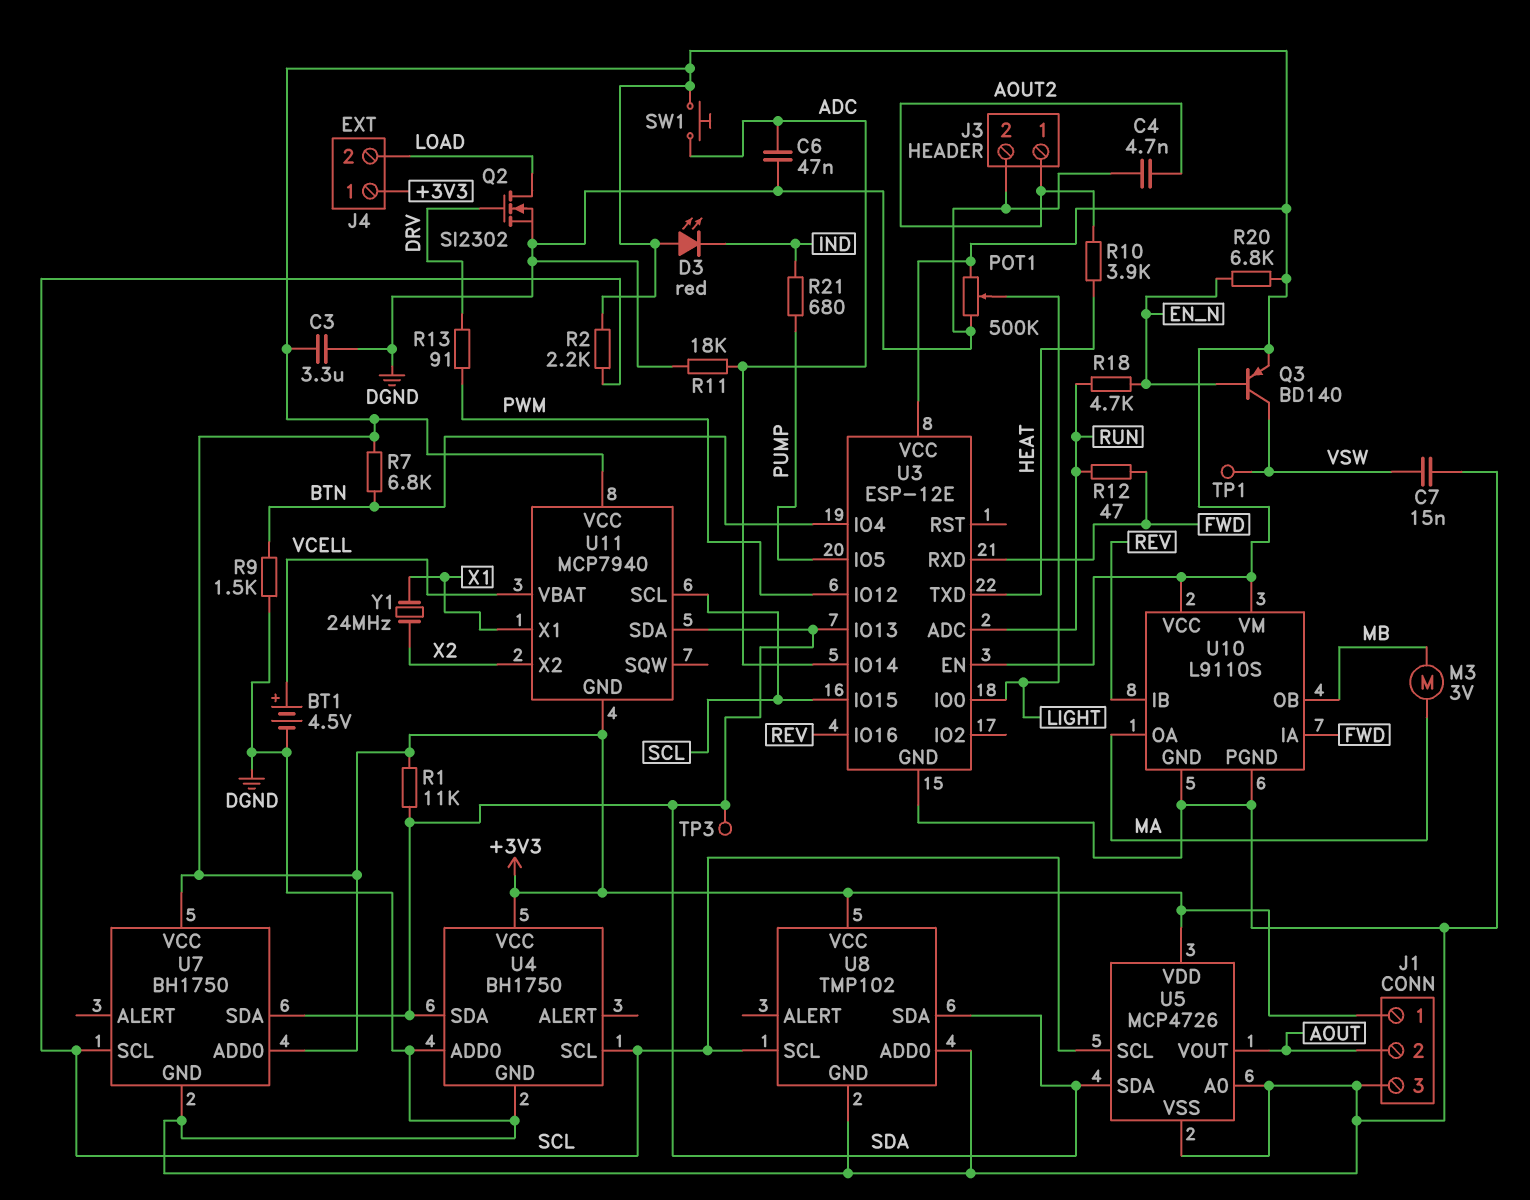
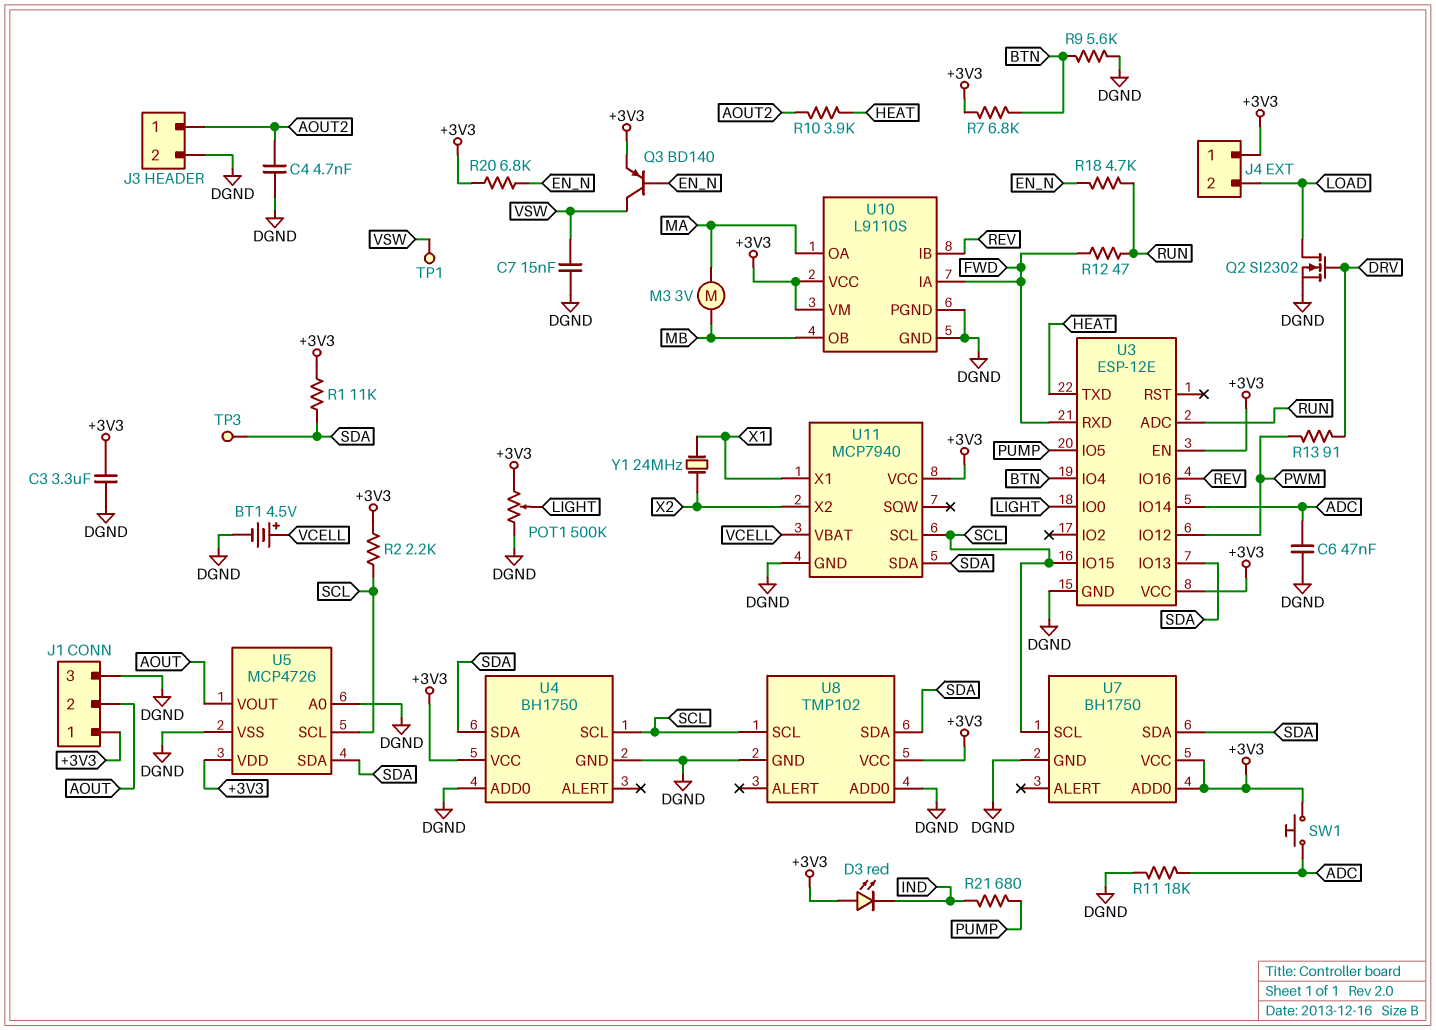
R9: 1.5k (BTN, DGND) -> 5.6k (BTN, DGND)
U11 pin GND: +3V3 -> DGND

